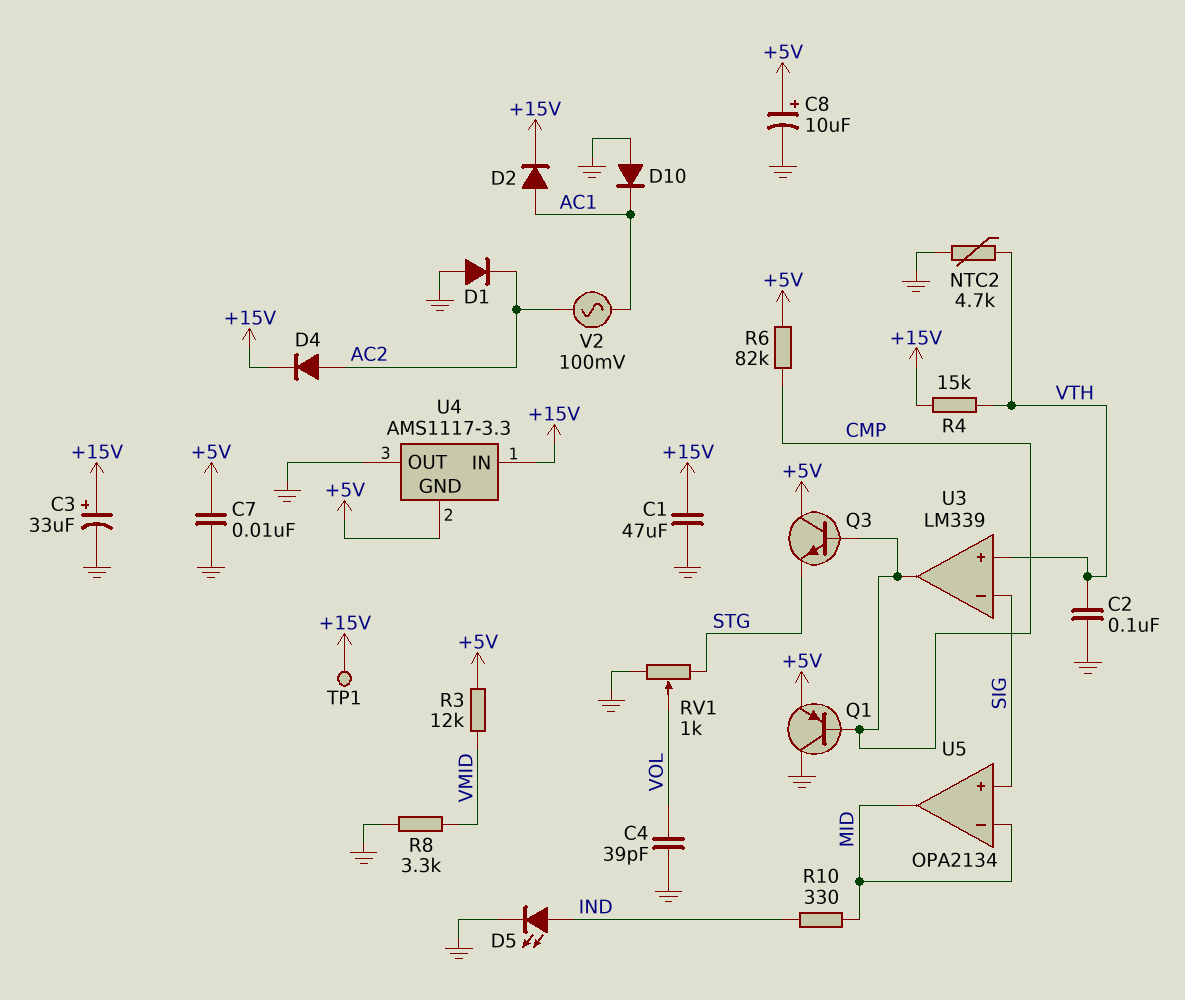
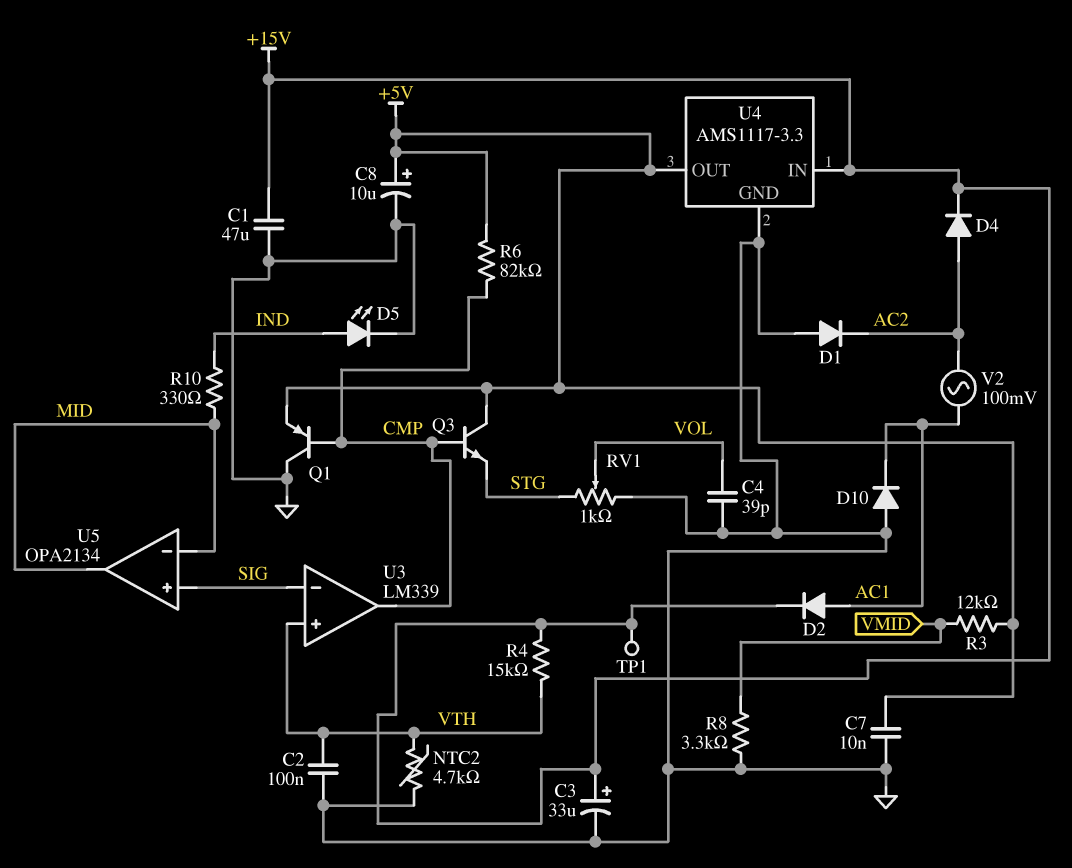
U4 pin GND: +5V -> GND
U4 pin OUT: GND -> +5V

